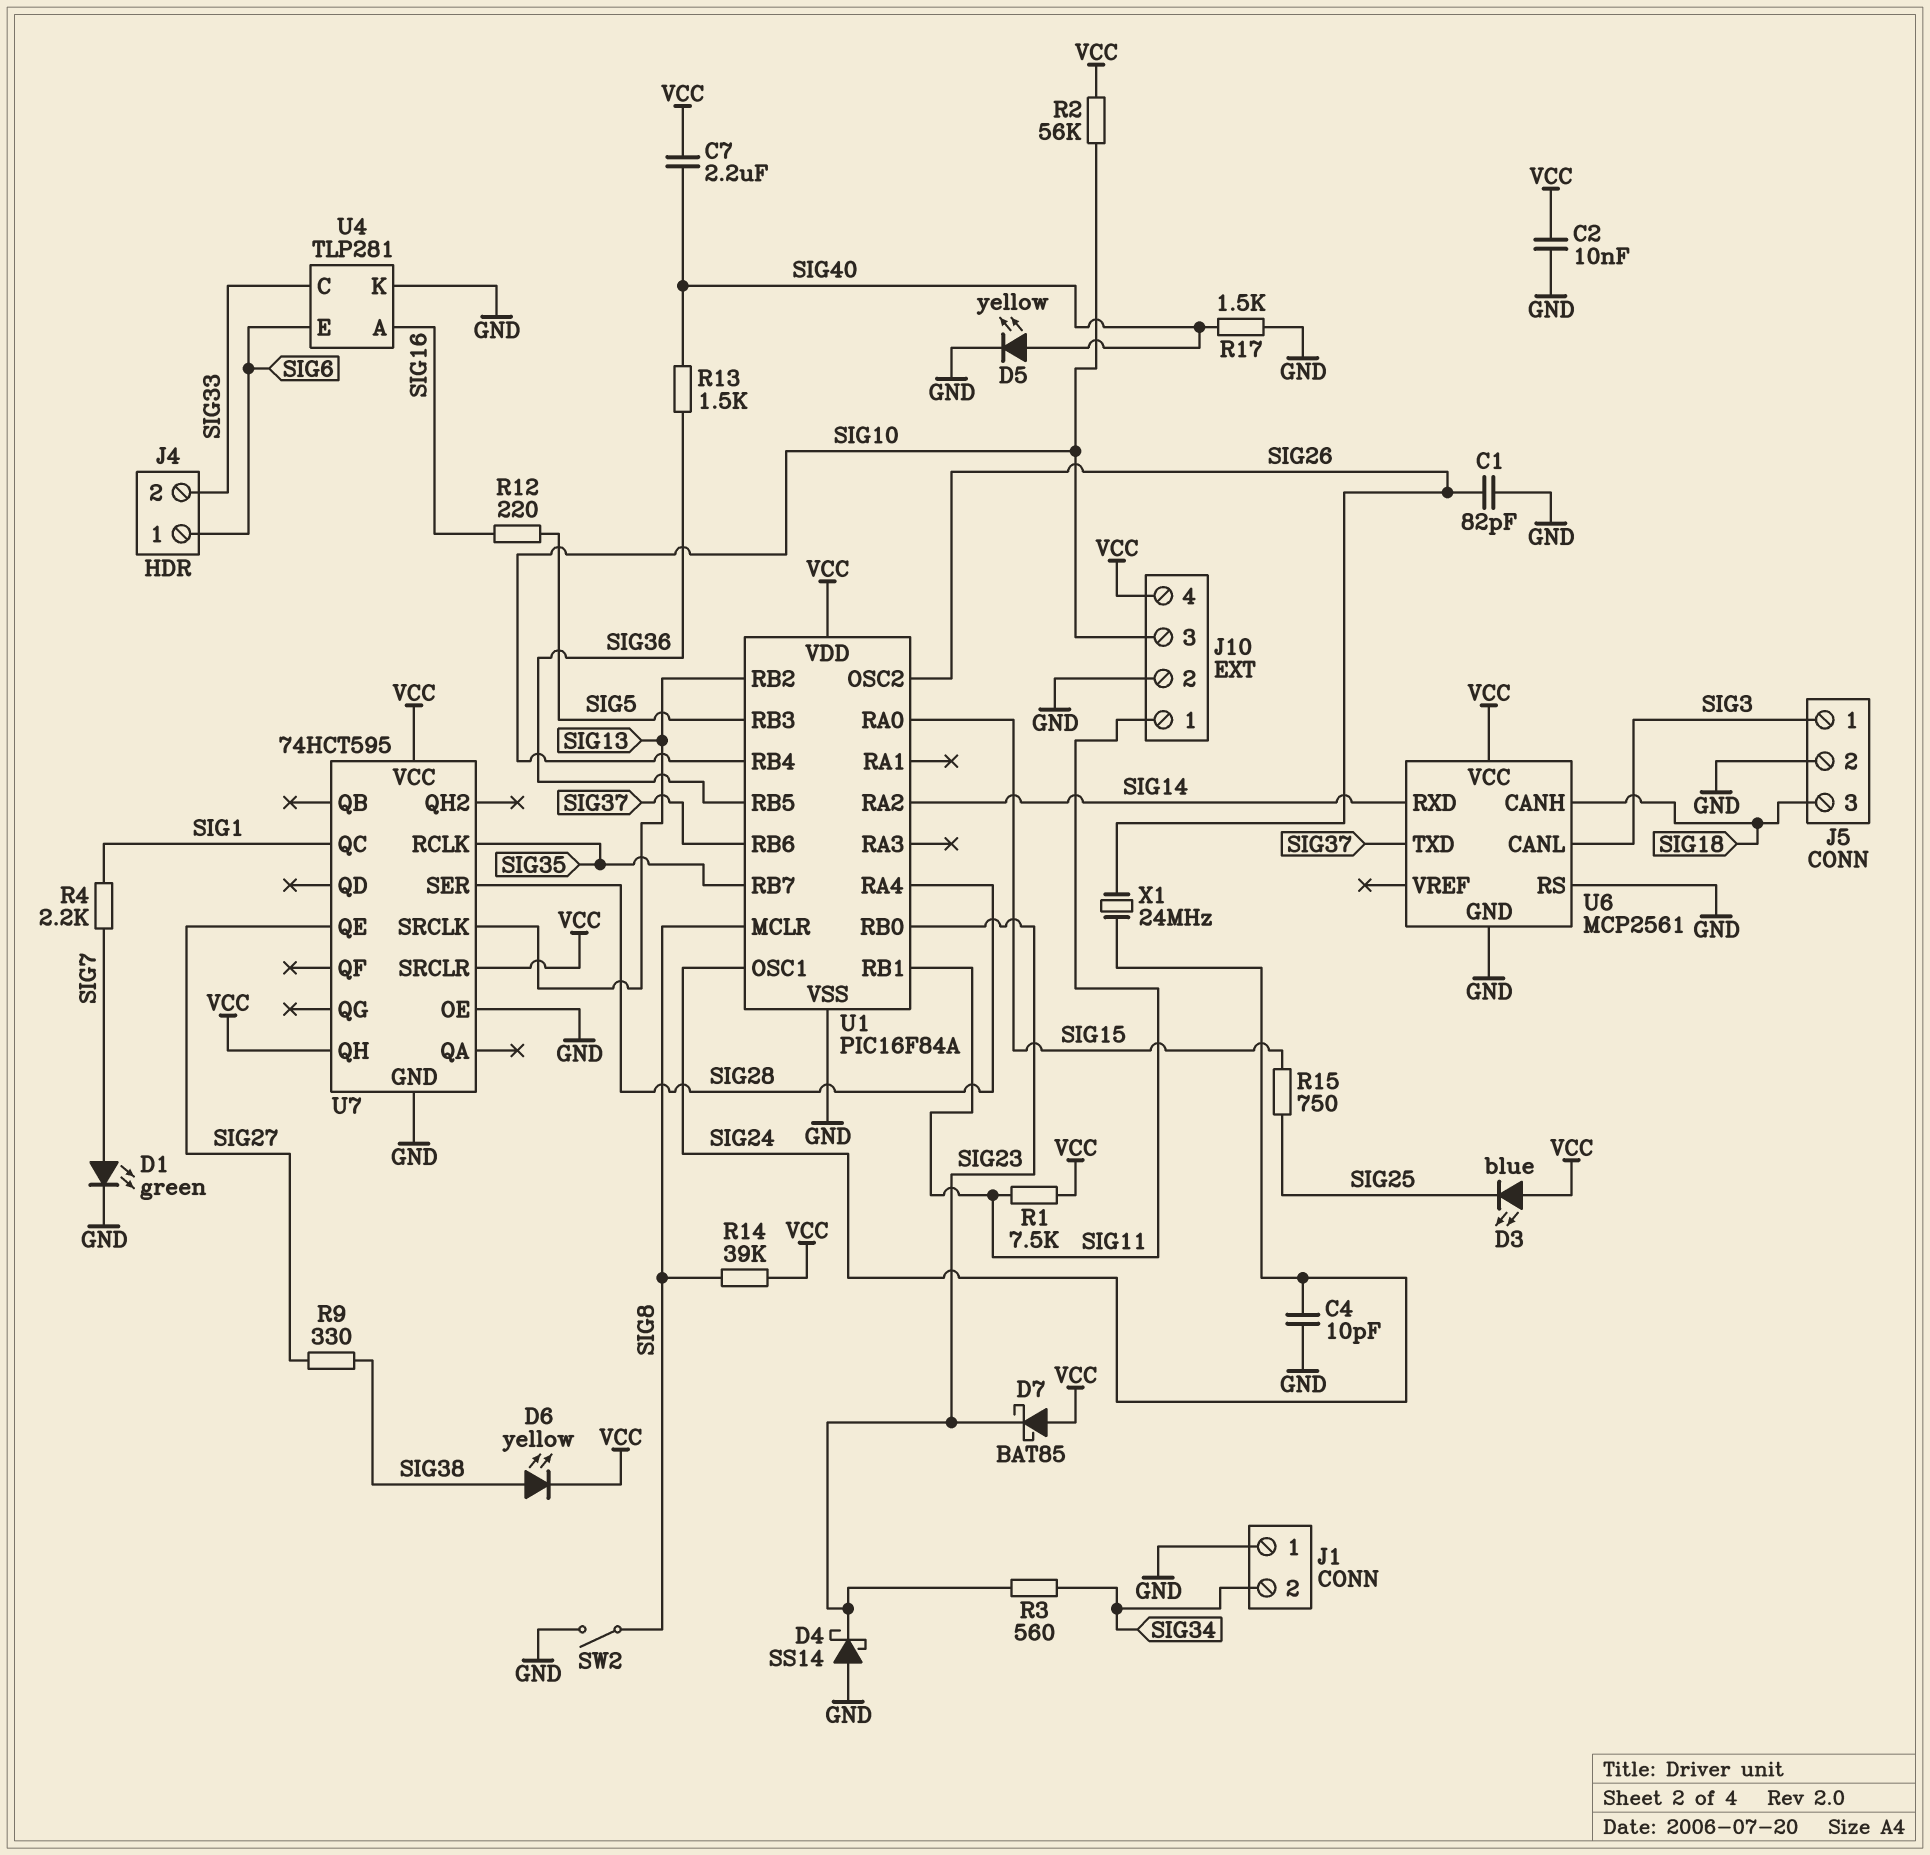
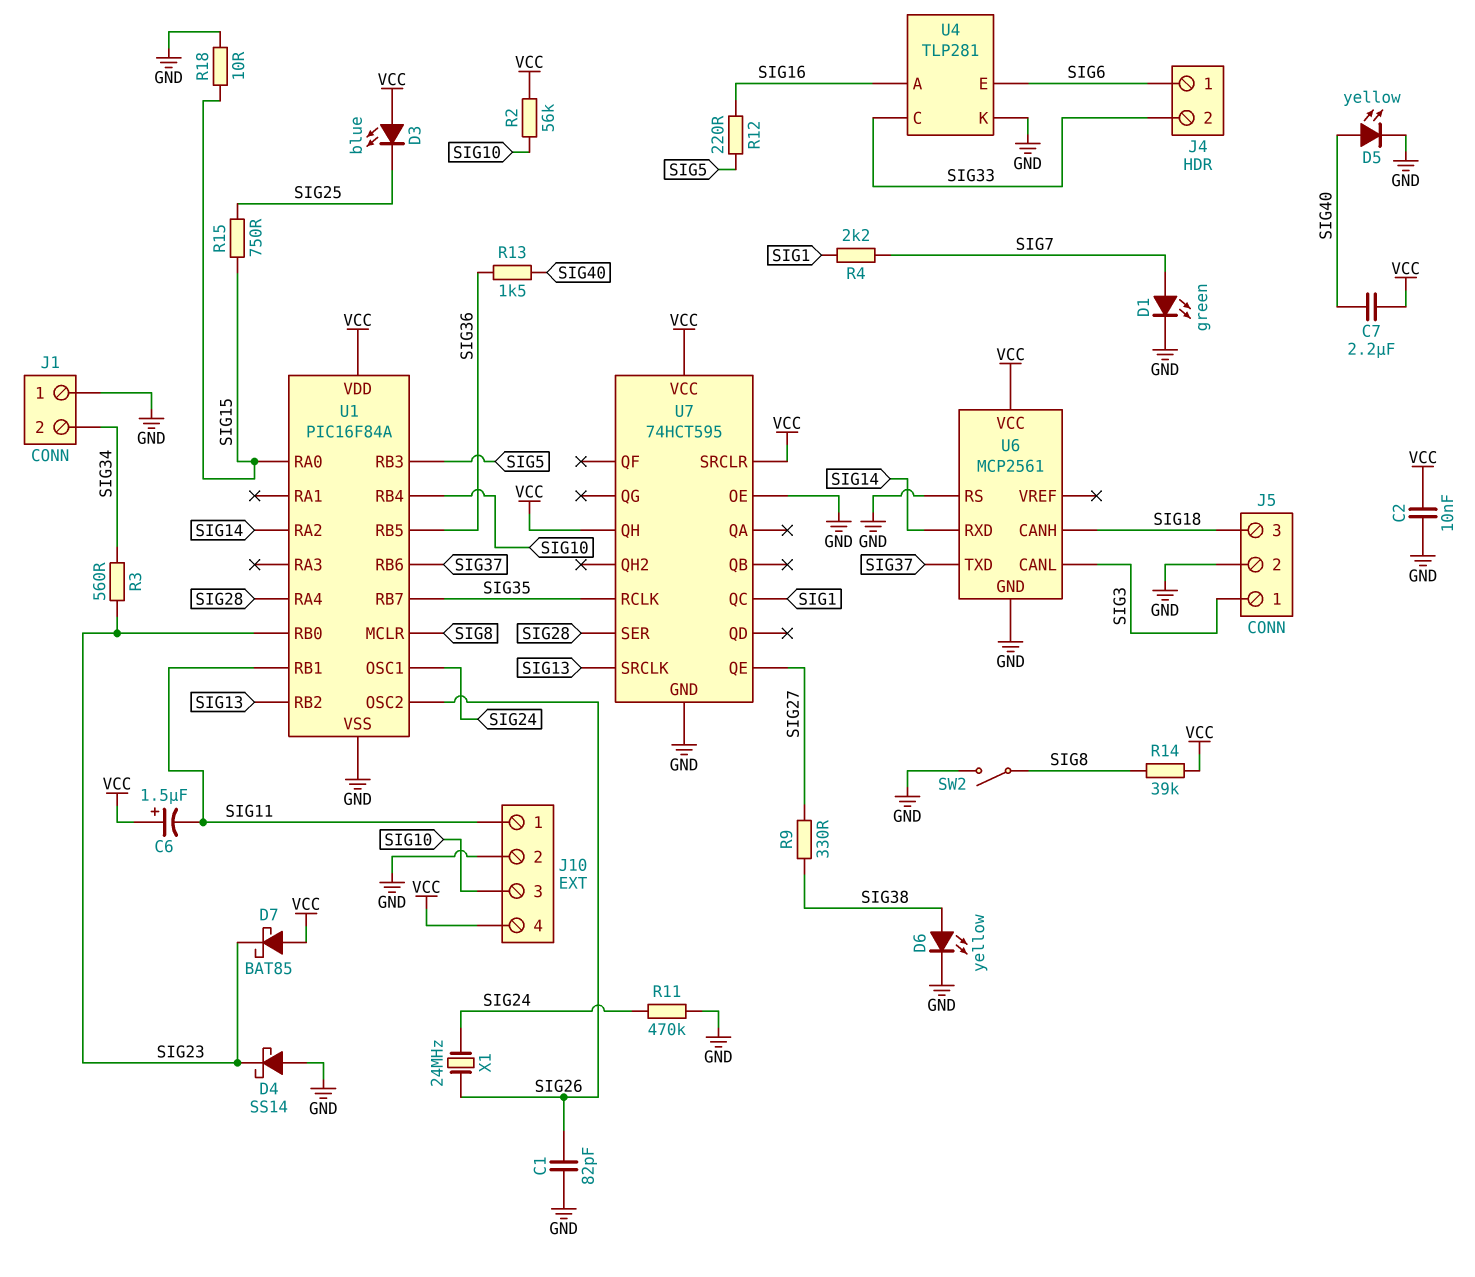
C4: 10pF (GND, SIG24) -> none
C6: none -> 1.5uF (plus VCC, minus SIG11)
D6: LED yellow (A SIG38, K VCC) -> LED yellow (A SIG38, K GND)
R1: 7.5k (SIG11, VCC) -> none
R11: none -> 470k (GND, SIG24)
R17: 1.5k (GND, SIG40) -> none
R18: none -> 10 (GND, SIG15)

